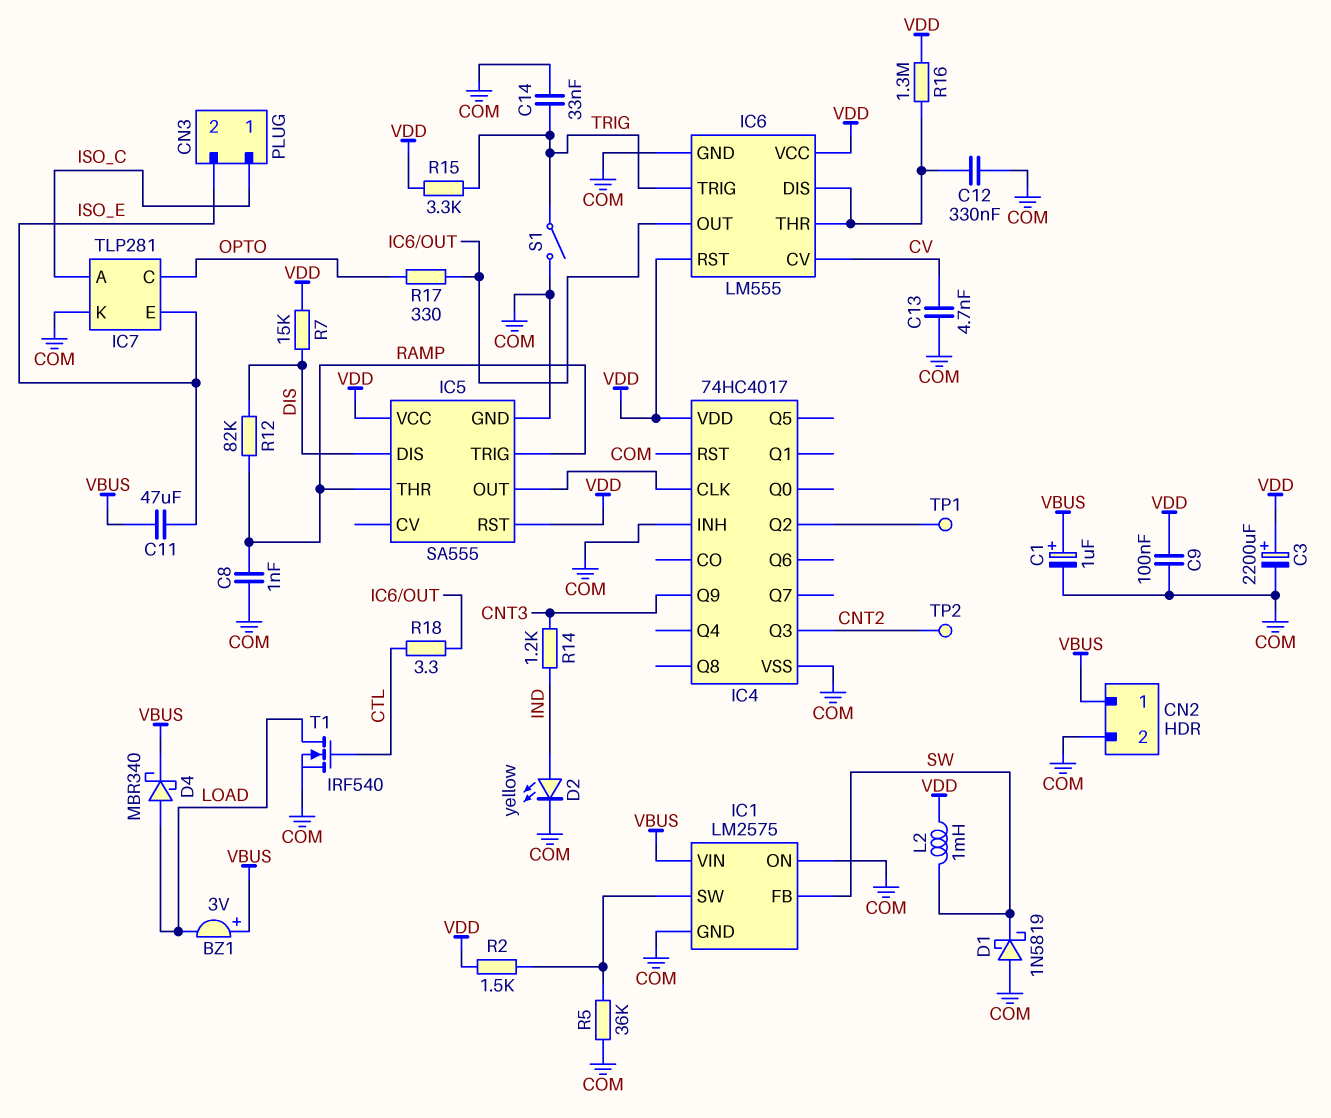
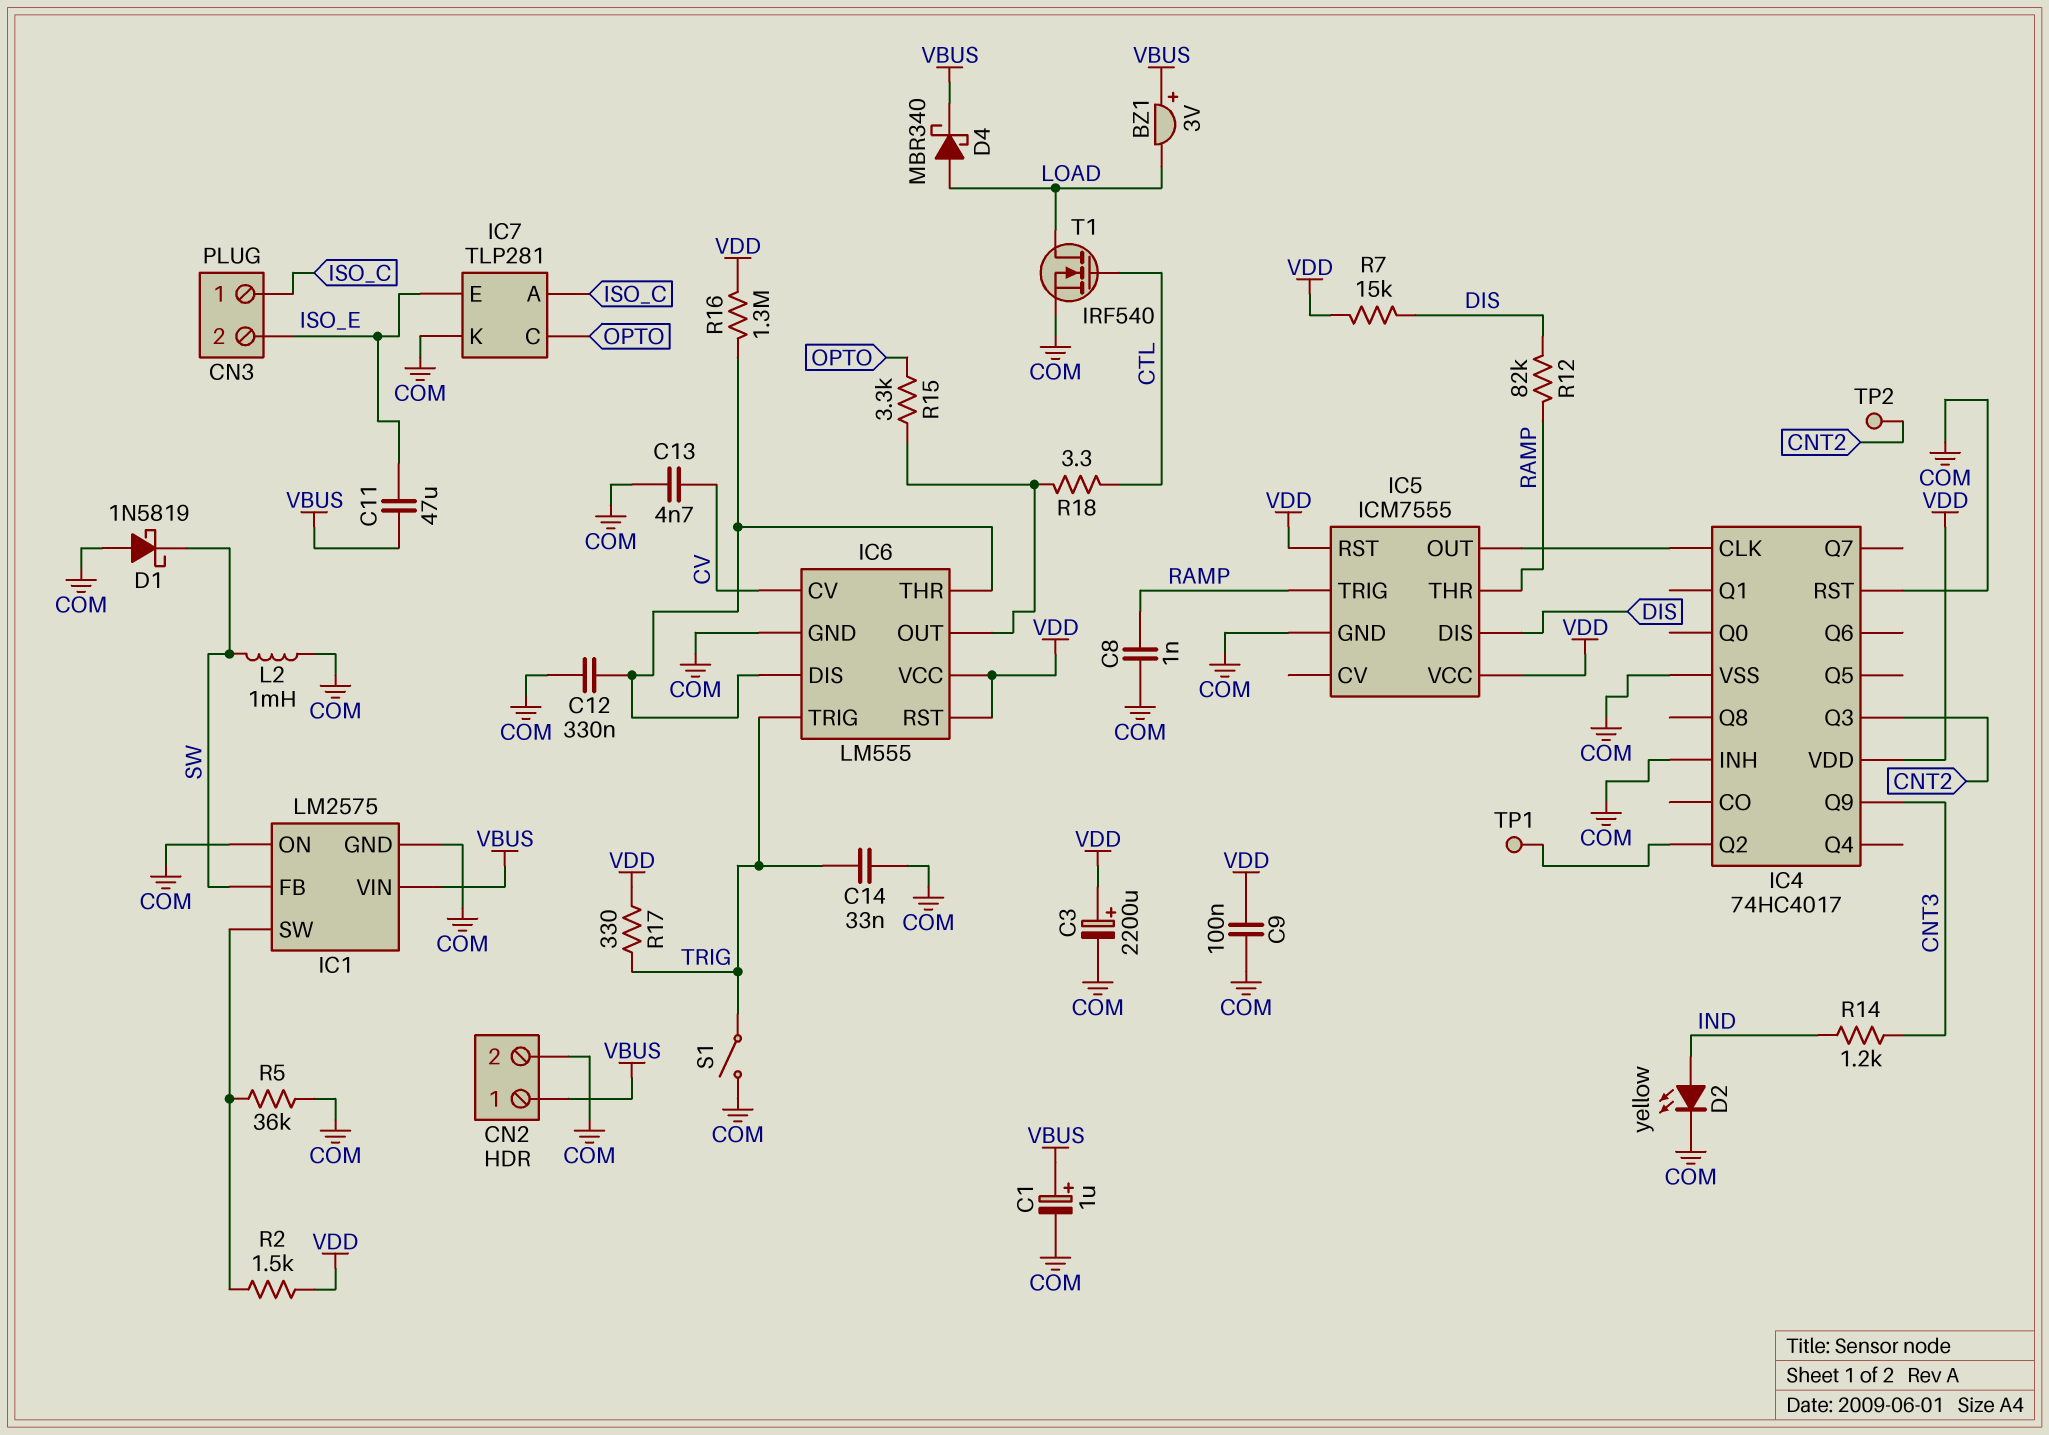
IC5: SA555 -> ICM7555
L2: 1mH (SW, VDD) -> 1mH (COM, SW)
R15: 3.3k (TRIG, VDD) -> 3.3k (IC6/OUT, OPTO)
R17: 330 (IC6/OUT, OPTO) -> 330 (TRIG, VDD)

